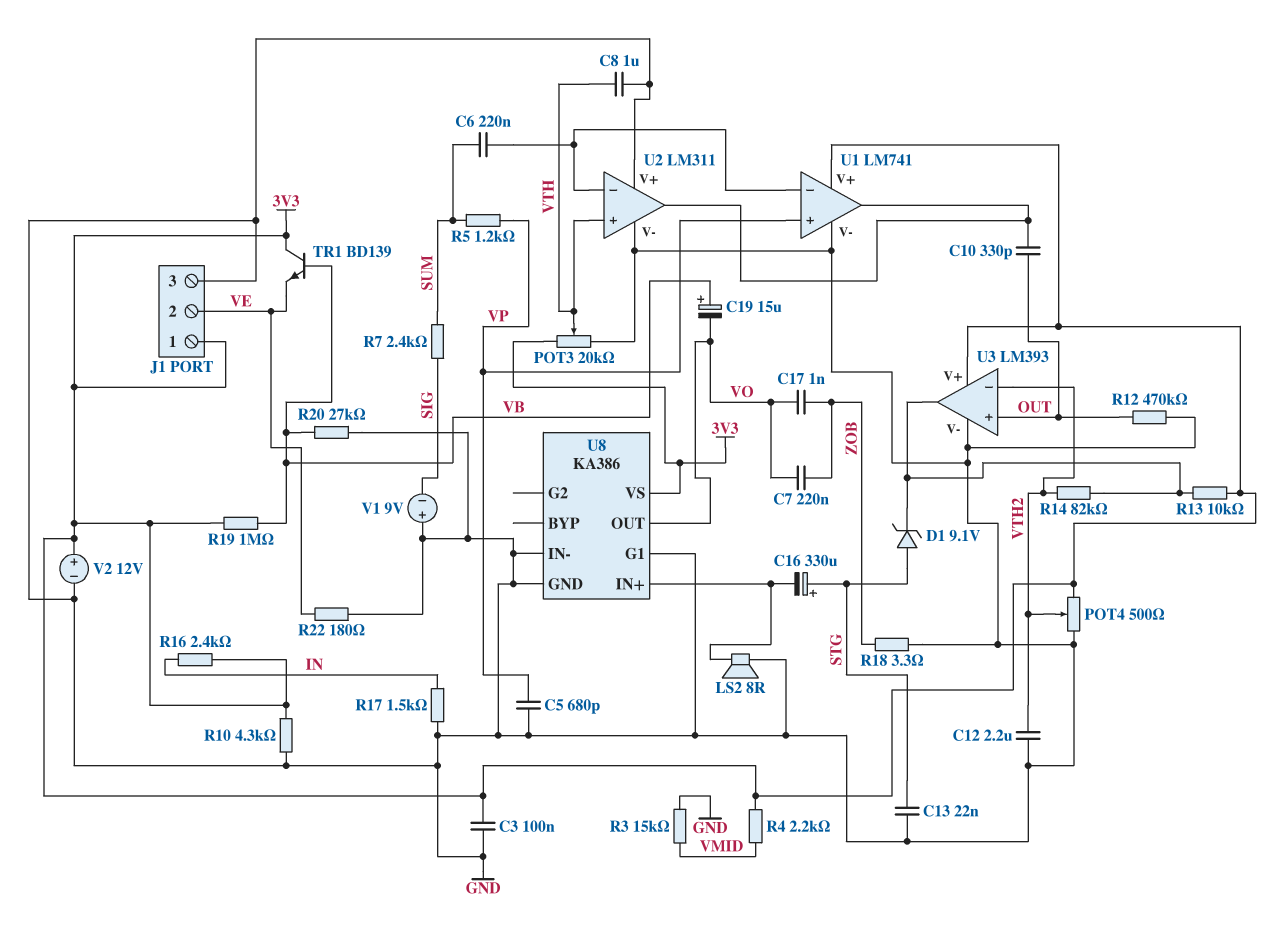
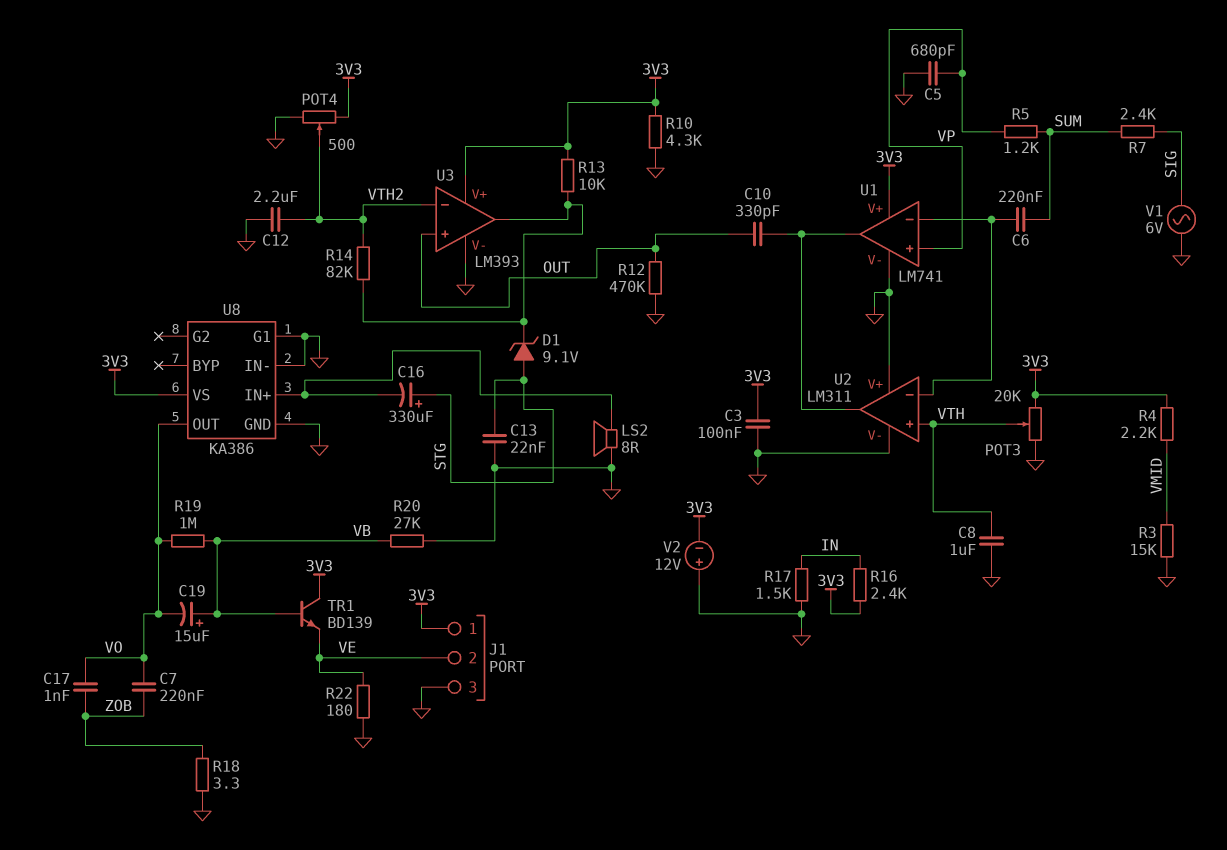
R19: 1M (3V3, VB) -> 1M (VB, VO)
V1: 9V (plus GND, minus SIG) -> AC 6V (GND, SIG)
V2: 12V (plus 3V3, minus GND) -> 12V (plus GND, minus 3V3)

